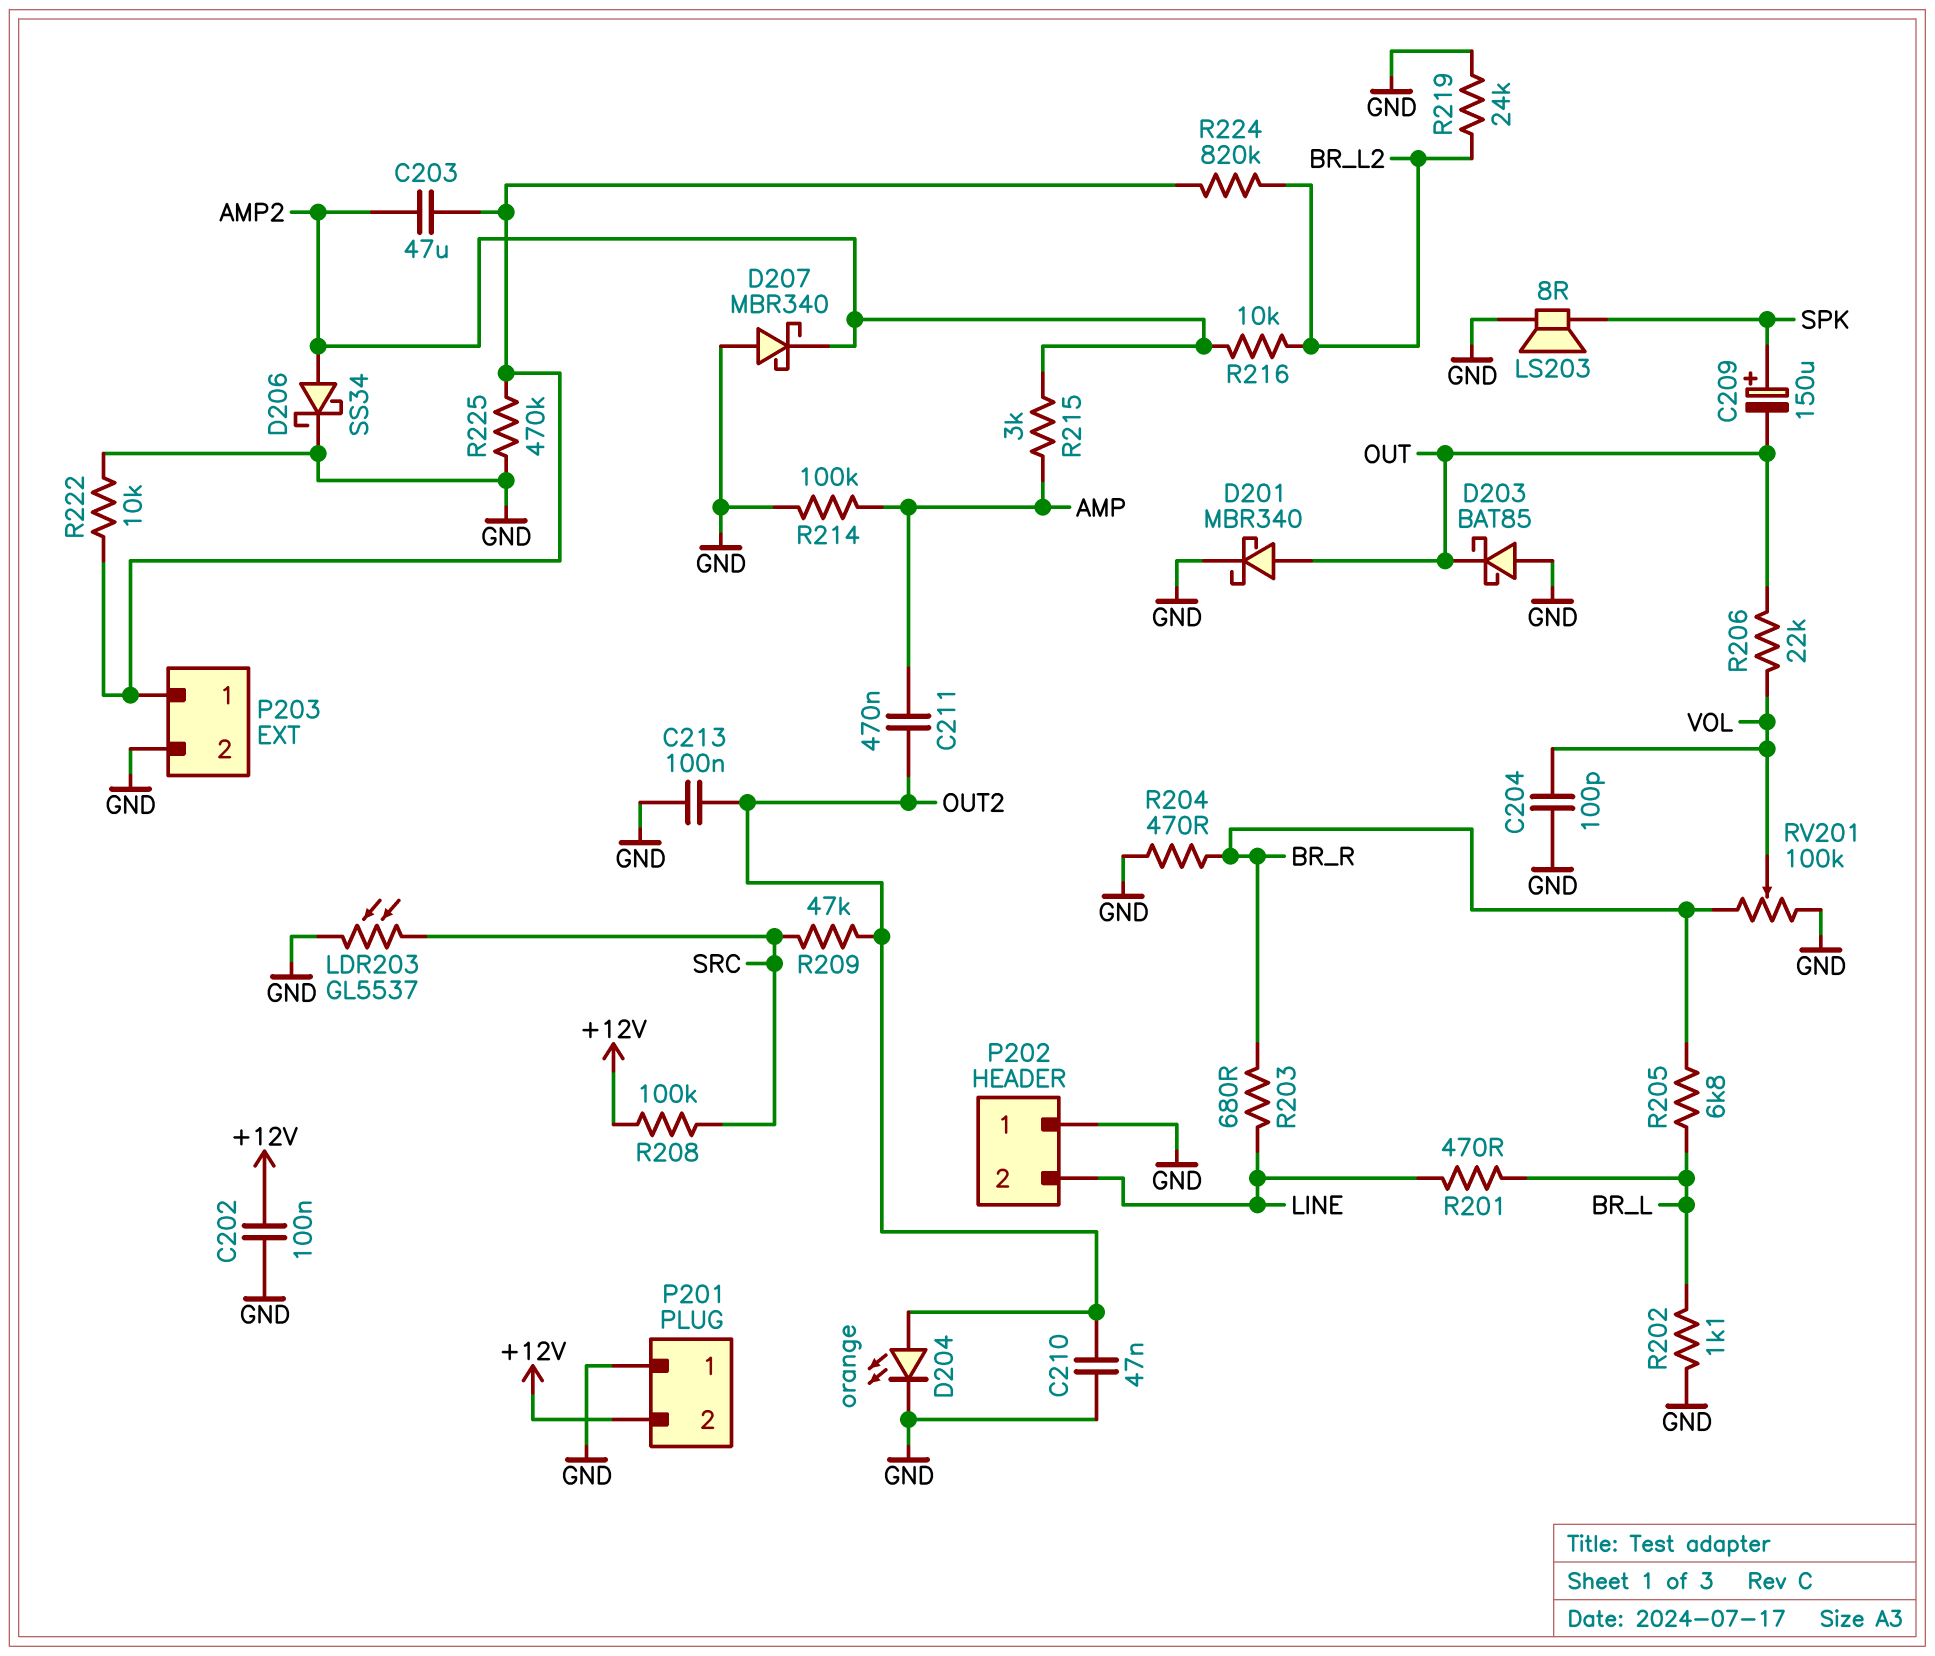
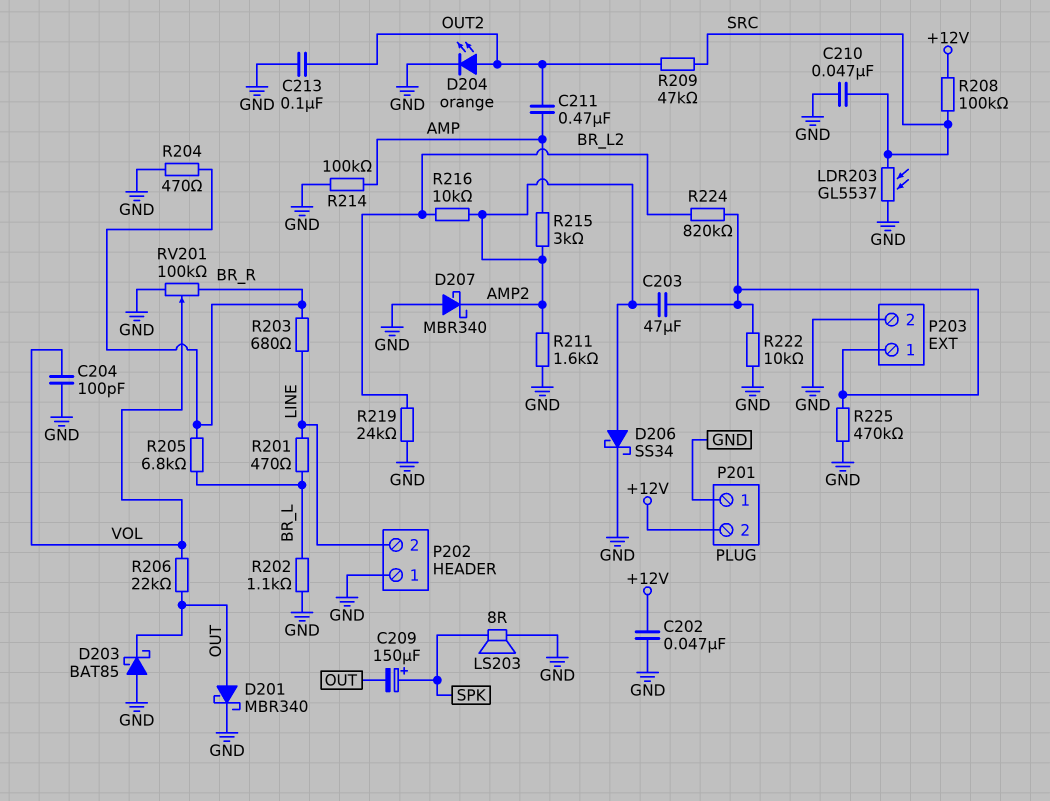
C202: 100nF (+12V, GND) -> 47nF (+12V, GND)
C210: 47nF (GND, OUT2) -> 47nF (GND, SRC)
R211: none -> 1.6k (AMP2, GND)

